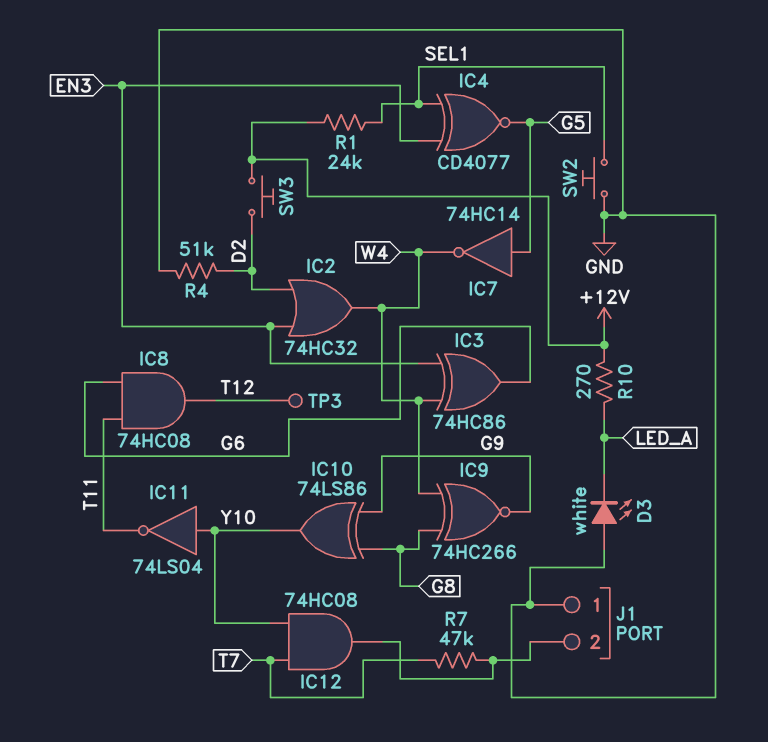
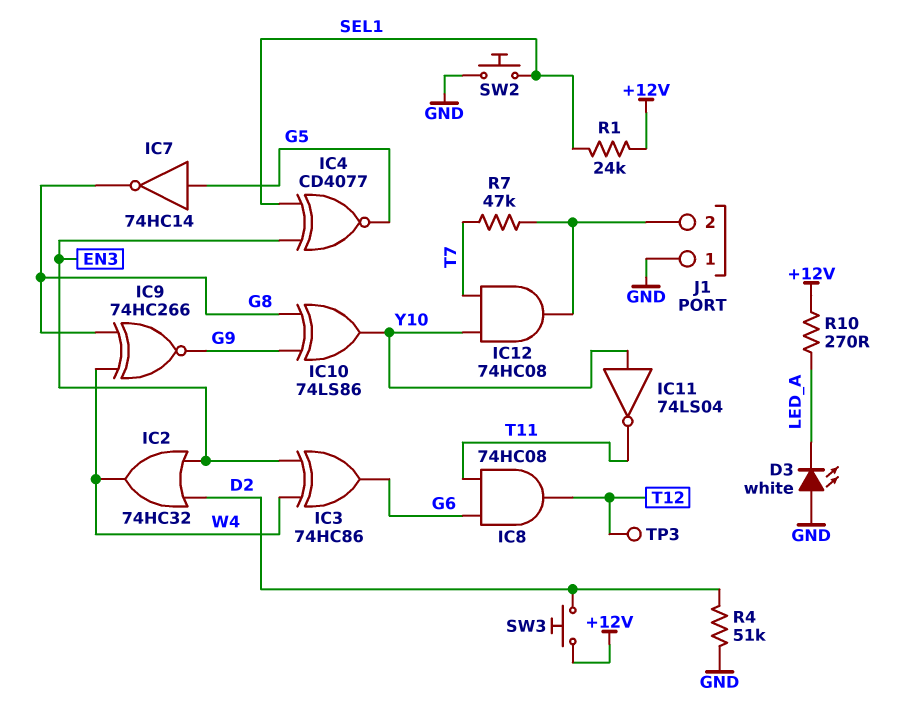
IC7: NOT 74HC14 (in G5, out W4) -> NOT 74HC14 (in G5, out G8)

